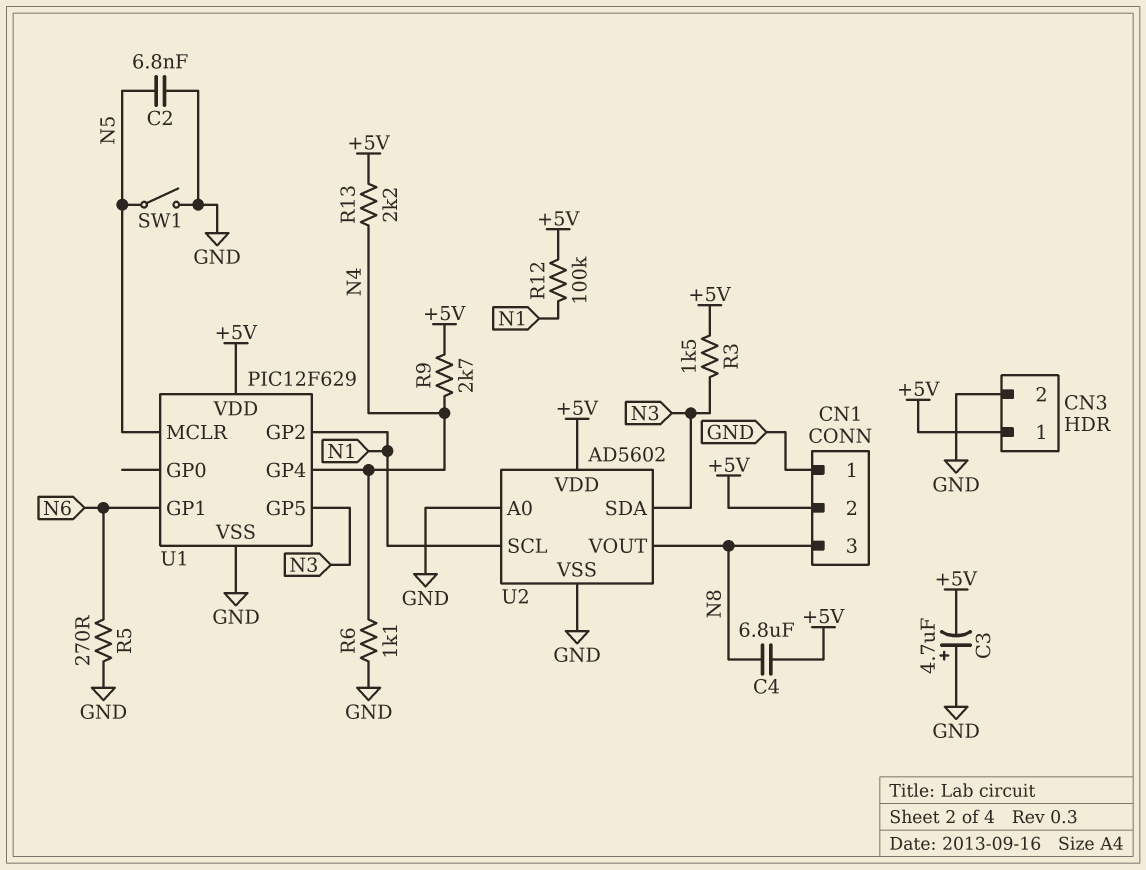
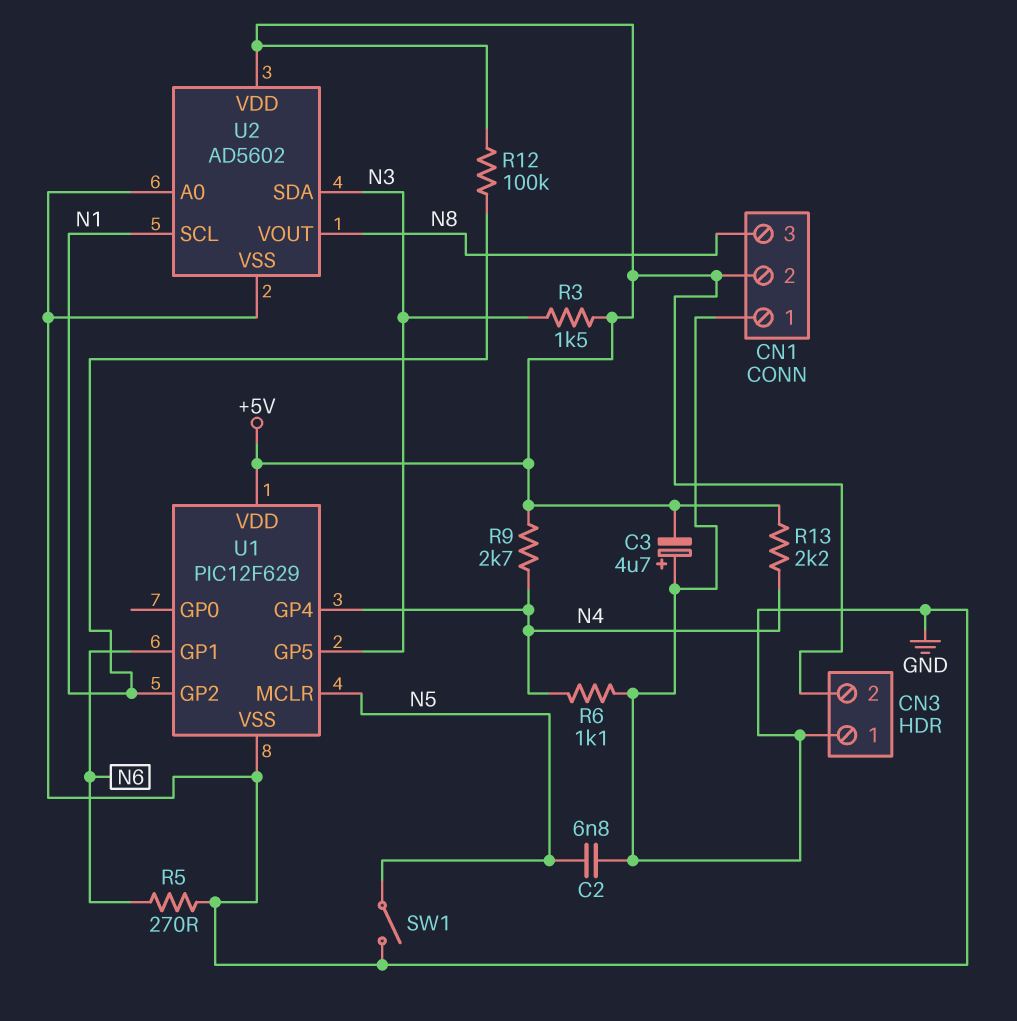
C4: 6.8uF (+5V, N8) -> none
CN3 pin 1: +5V -> GND
CN3 pin 2: GND -> +5V

